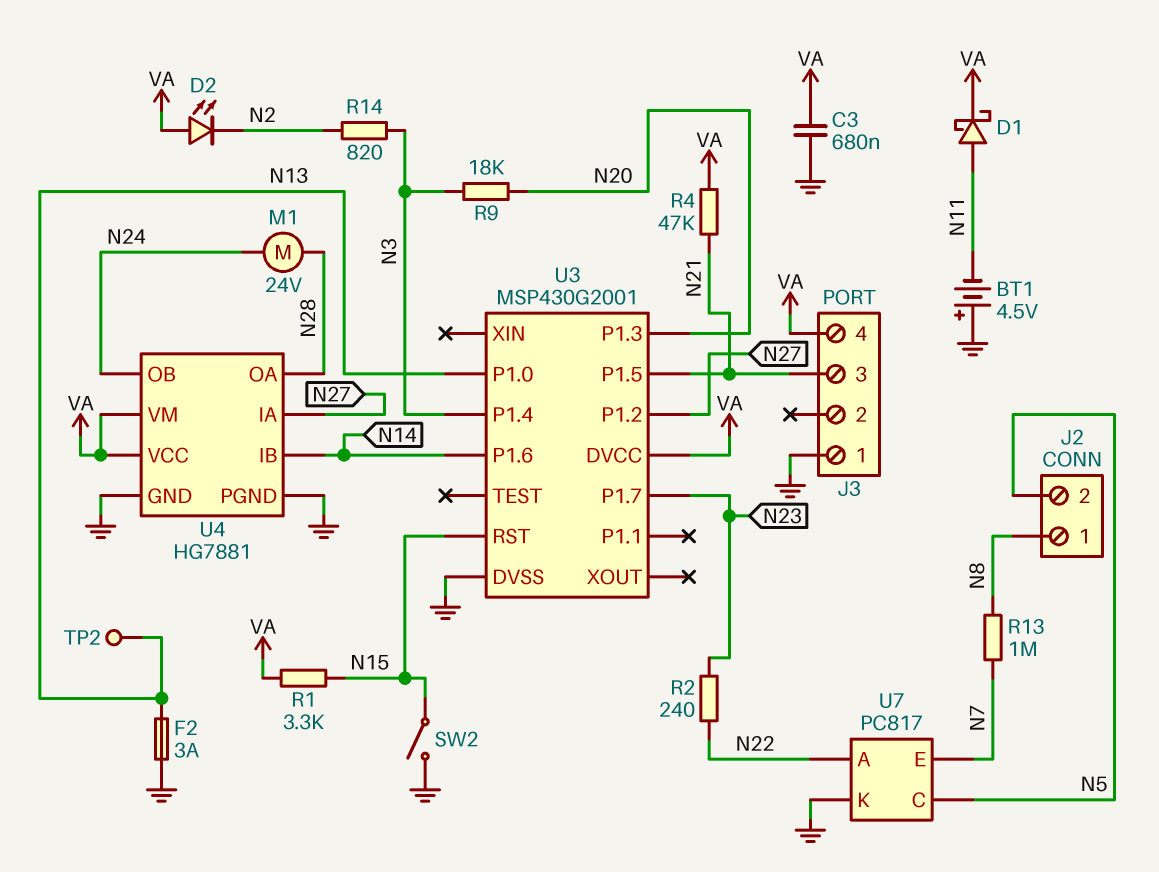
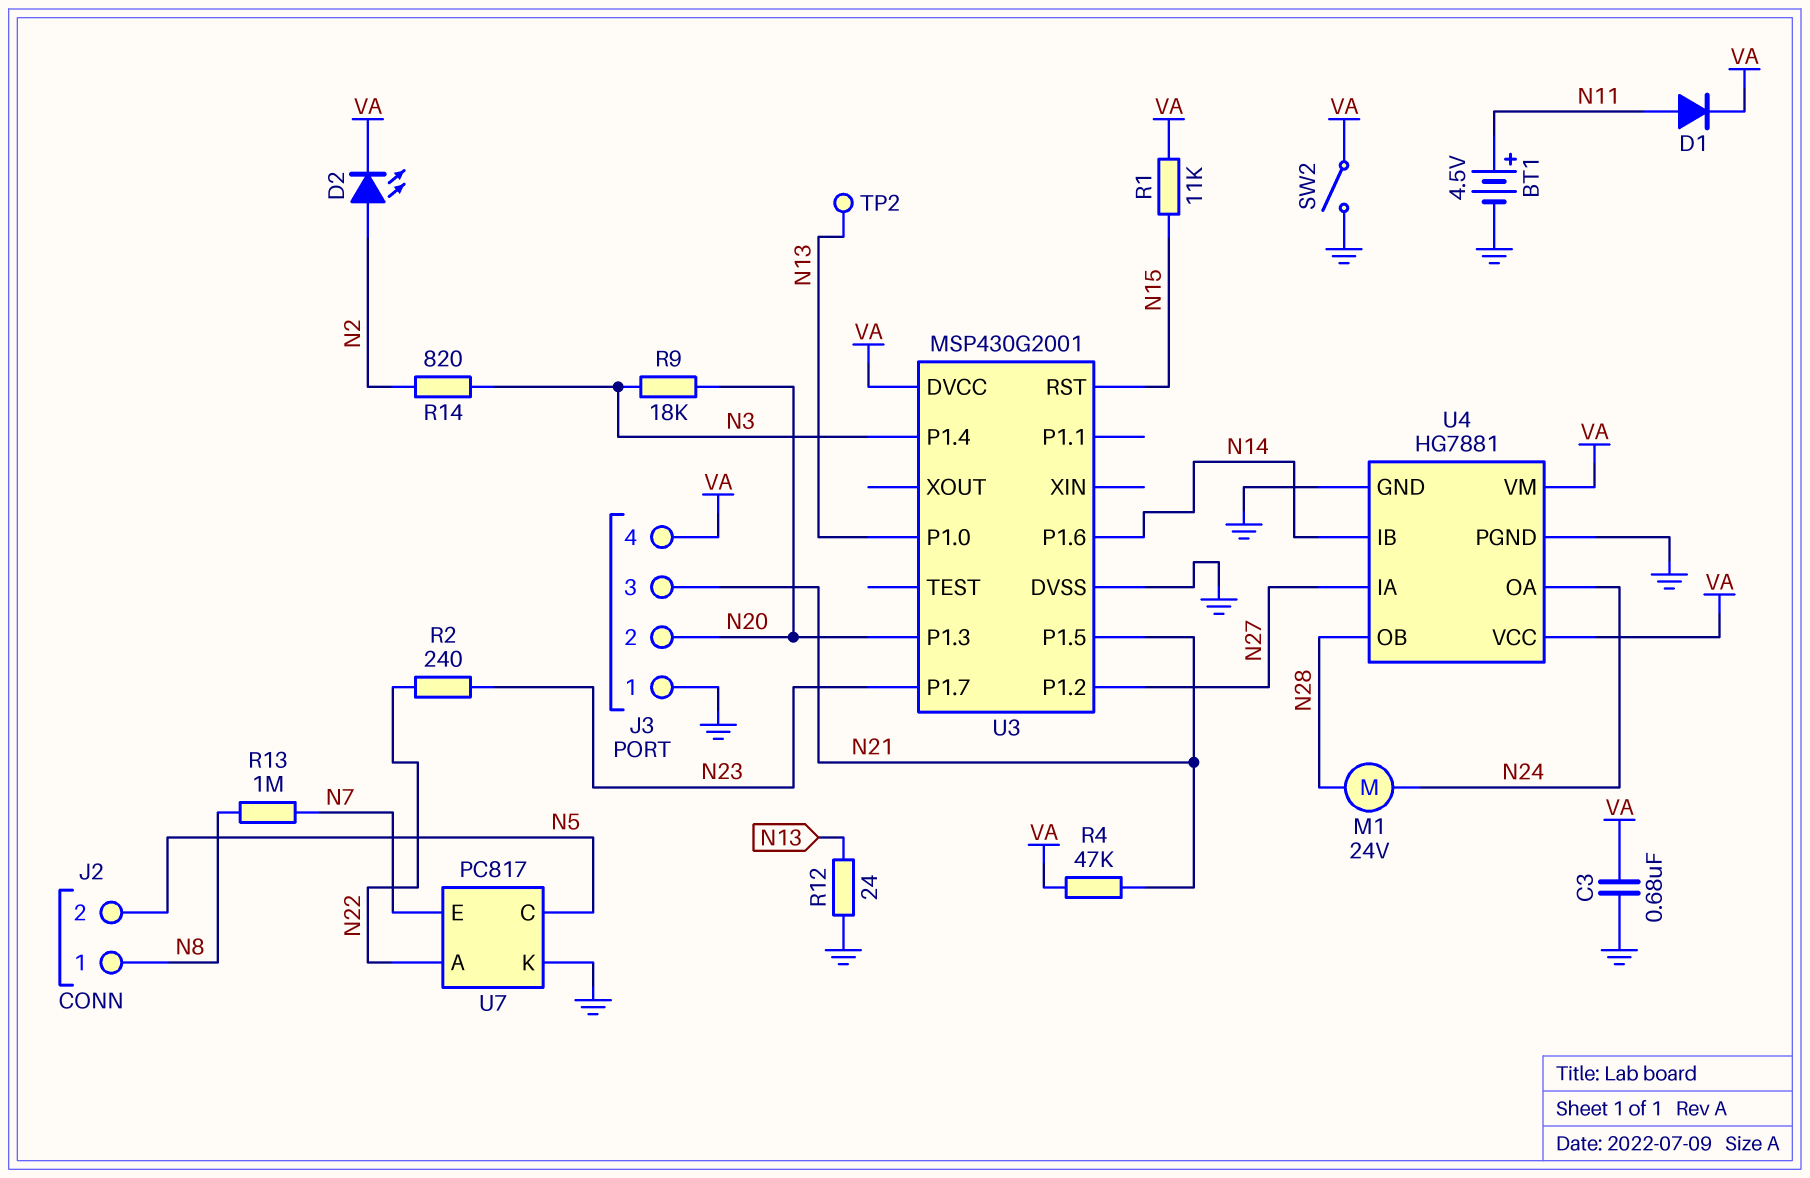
BT1: 4.5V (plus GND, minus N11) -> 4.5V (plus N11, minus GND)
D1: schottky (A N11, K VA) -> diode (A N11, K VA)
D2: LED (A VA, K N2) -> LED (A N2, K VA)
F2: 3A (GND, N13) -> none
J3 pin 2: none -> N20
R1: 3.3k (N15, VA) -> 11k (N15, VA)
R12: none -> 24 (GND, N13)
SW2: switch (GND, N15) -> switch (GND, VA)
U4 pin OA: N28 -> N24
U4 pin OB: N24 -> N28

